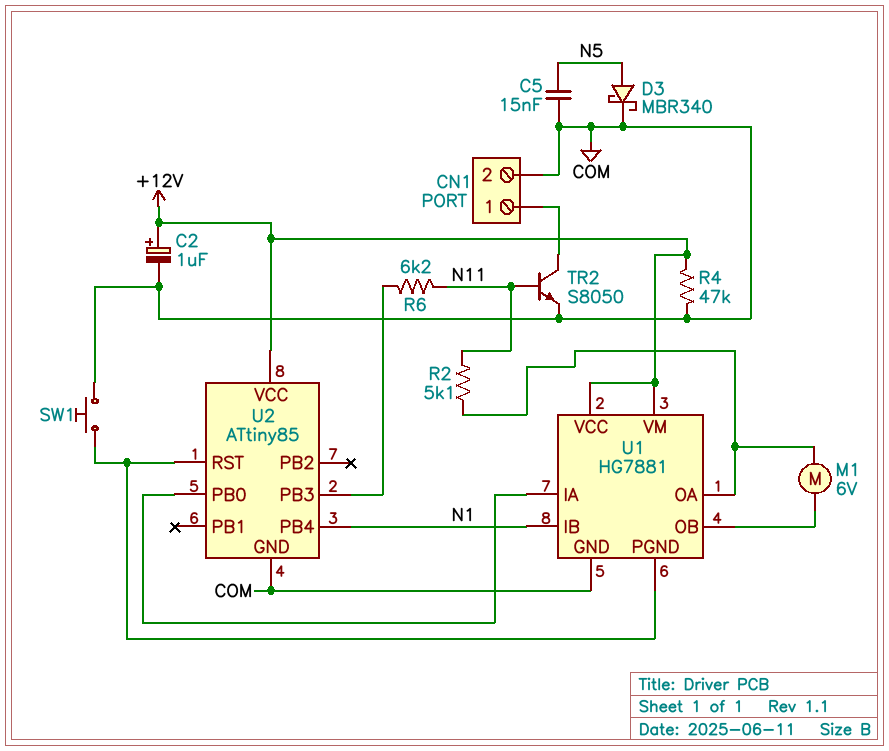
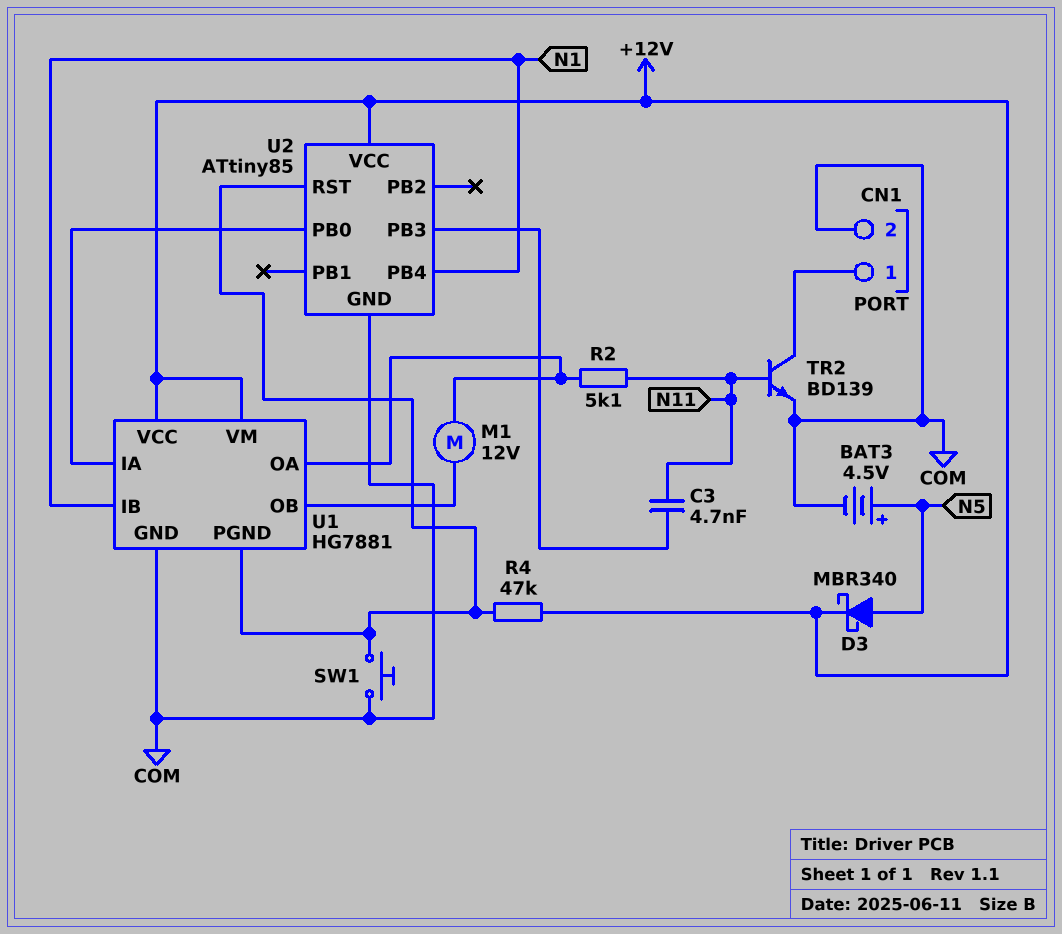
BAT3: none -> 4.5V (plus N5, minus COM)
C2: 1uF (plus +12V, minus COM) -> none
C3: none -> 4.7nF (N11, U2/PB3)
C5: 15nF (COM, N5) -> none
D3: schottky MBR340 (A N5, K COM) -> schottky MBR340 (A N5, K +12V)
M1: motor 6V (U1/OA, U1/OB) -> motor 12V (U1/OA, U1/OB)
R4: 47k (+12V, COM) -> 47k (+12V, U1/PGND)
R6: 6.2k (N11, U2/PB3) -> none
TR2: NPN S8050 (B N11, C CN1/1, E COM) -> NPN BD139 (B N11, C CN1/1, E COM)

